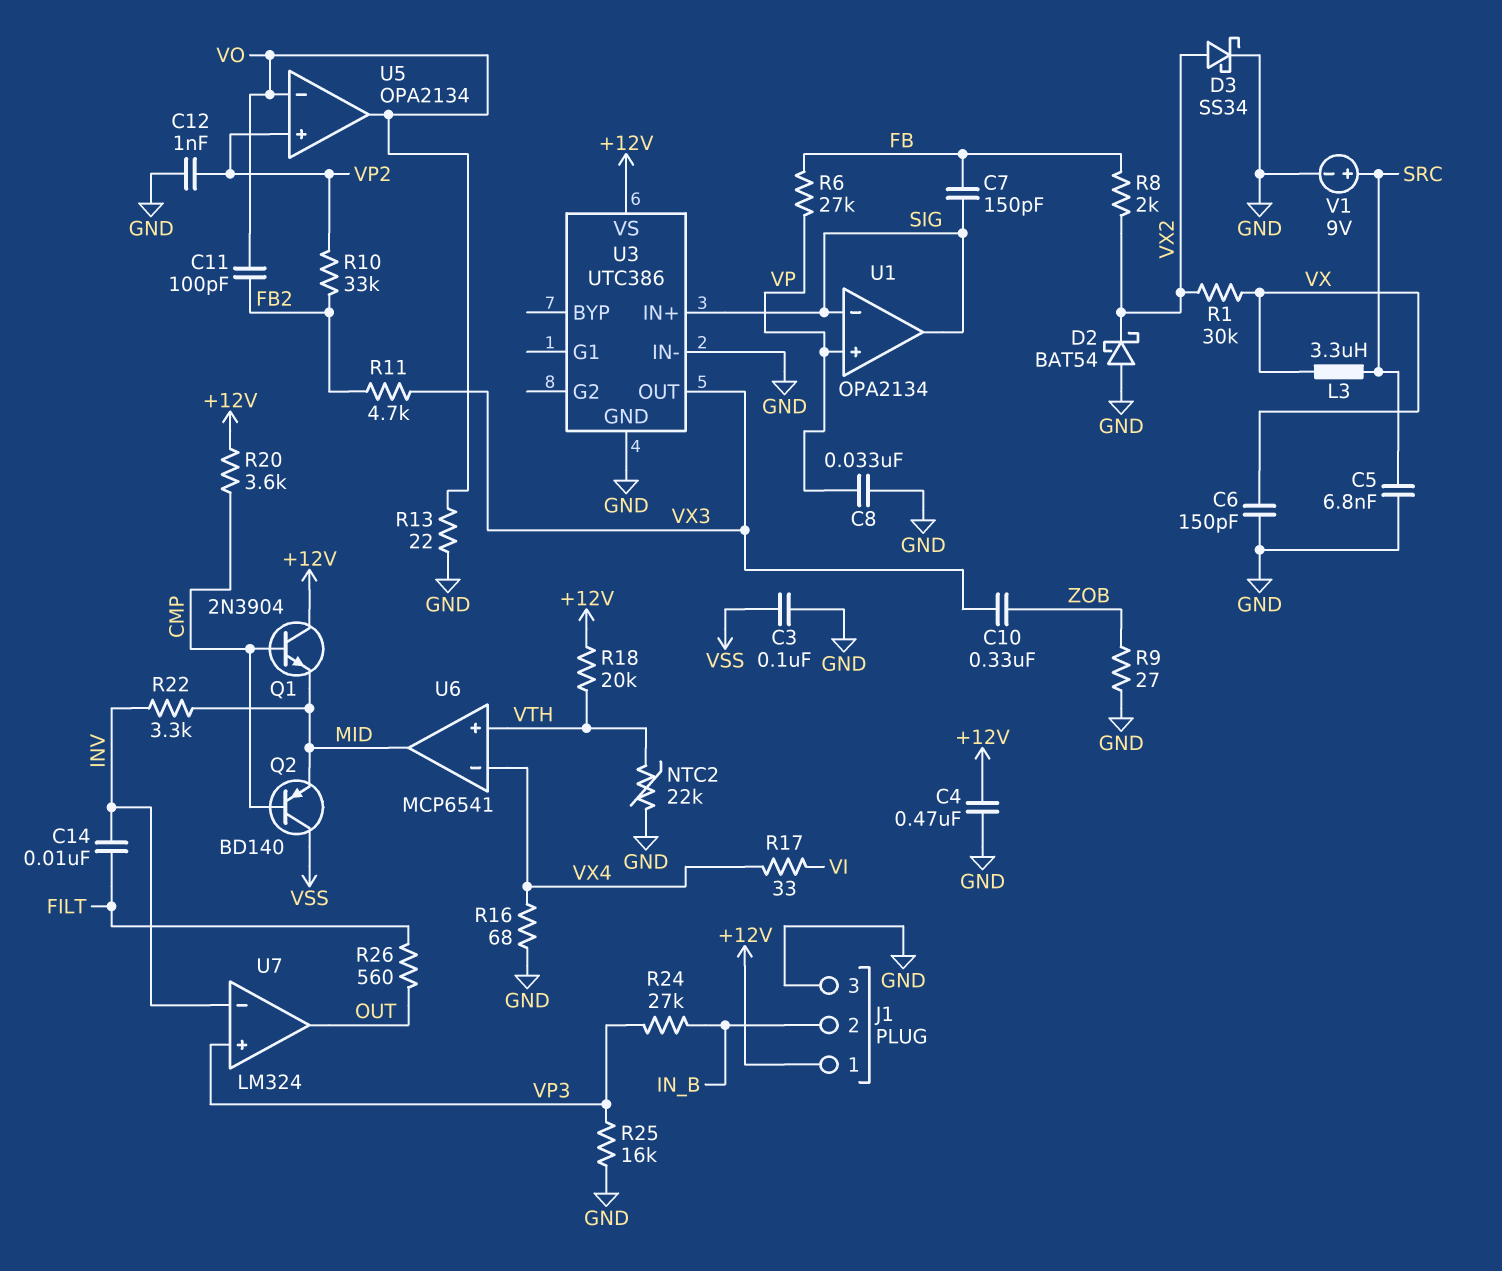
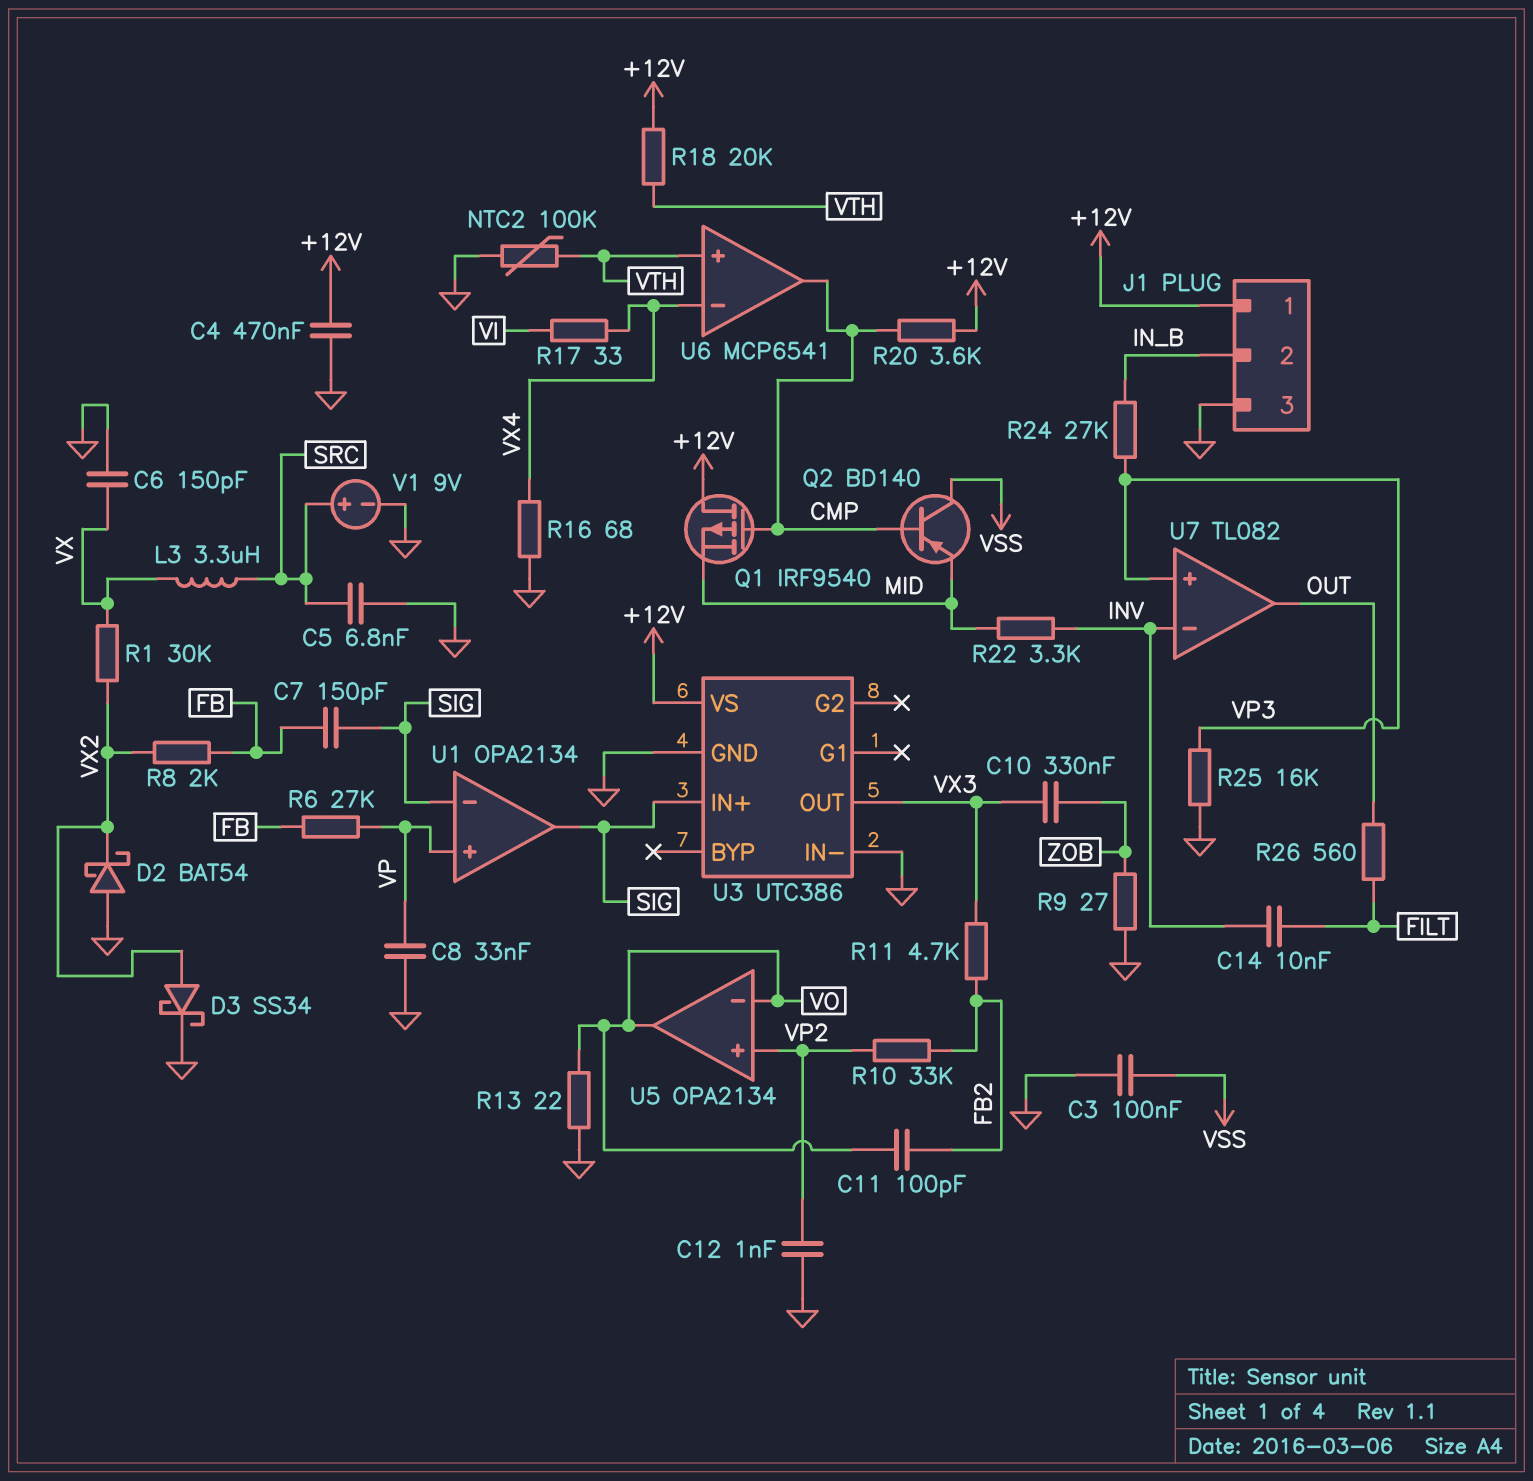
NTC2: 22k (GND, VTH) -> 100k (GND, VTH)
Q1: NPN 2N3904 (B CMP, C +12V, E MID) -> PMOS IRF9540 (G CMP, D +12V, S MID)
U6 pin out: MID -> CMP
U7: LM324 -> TL082

